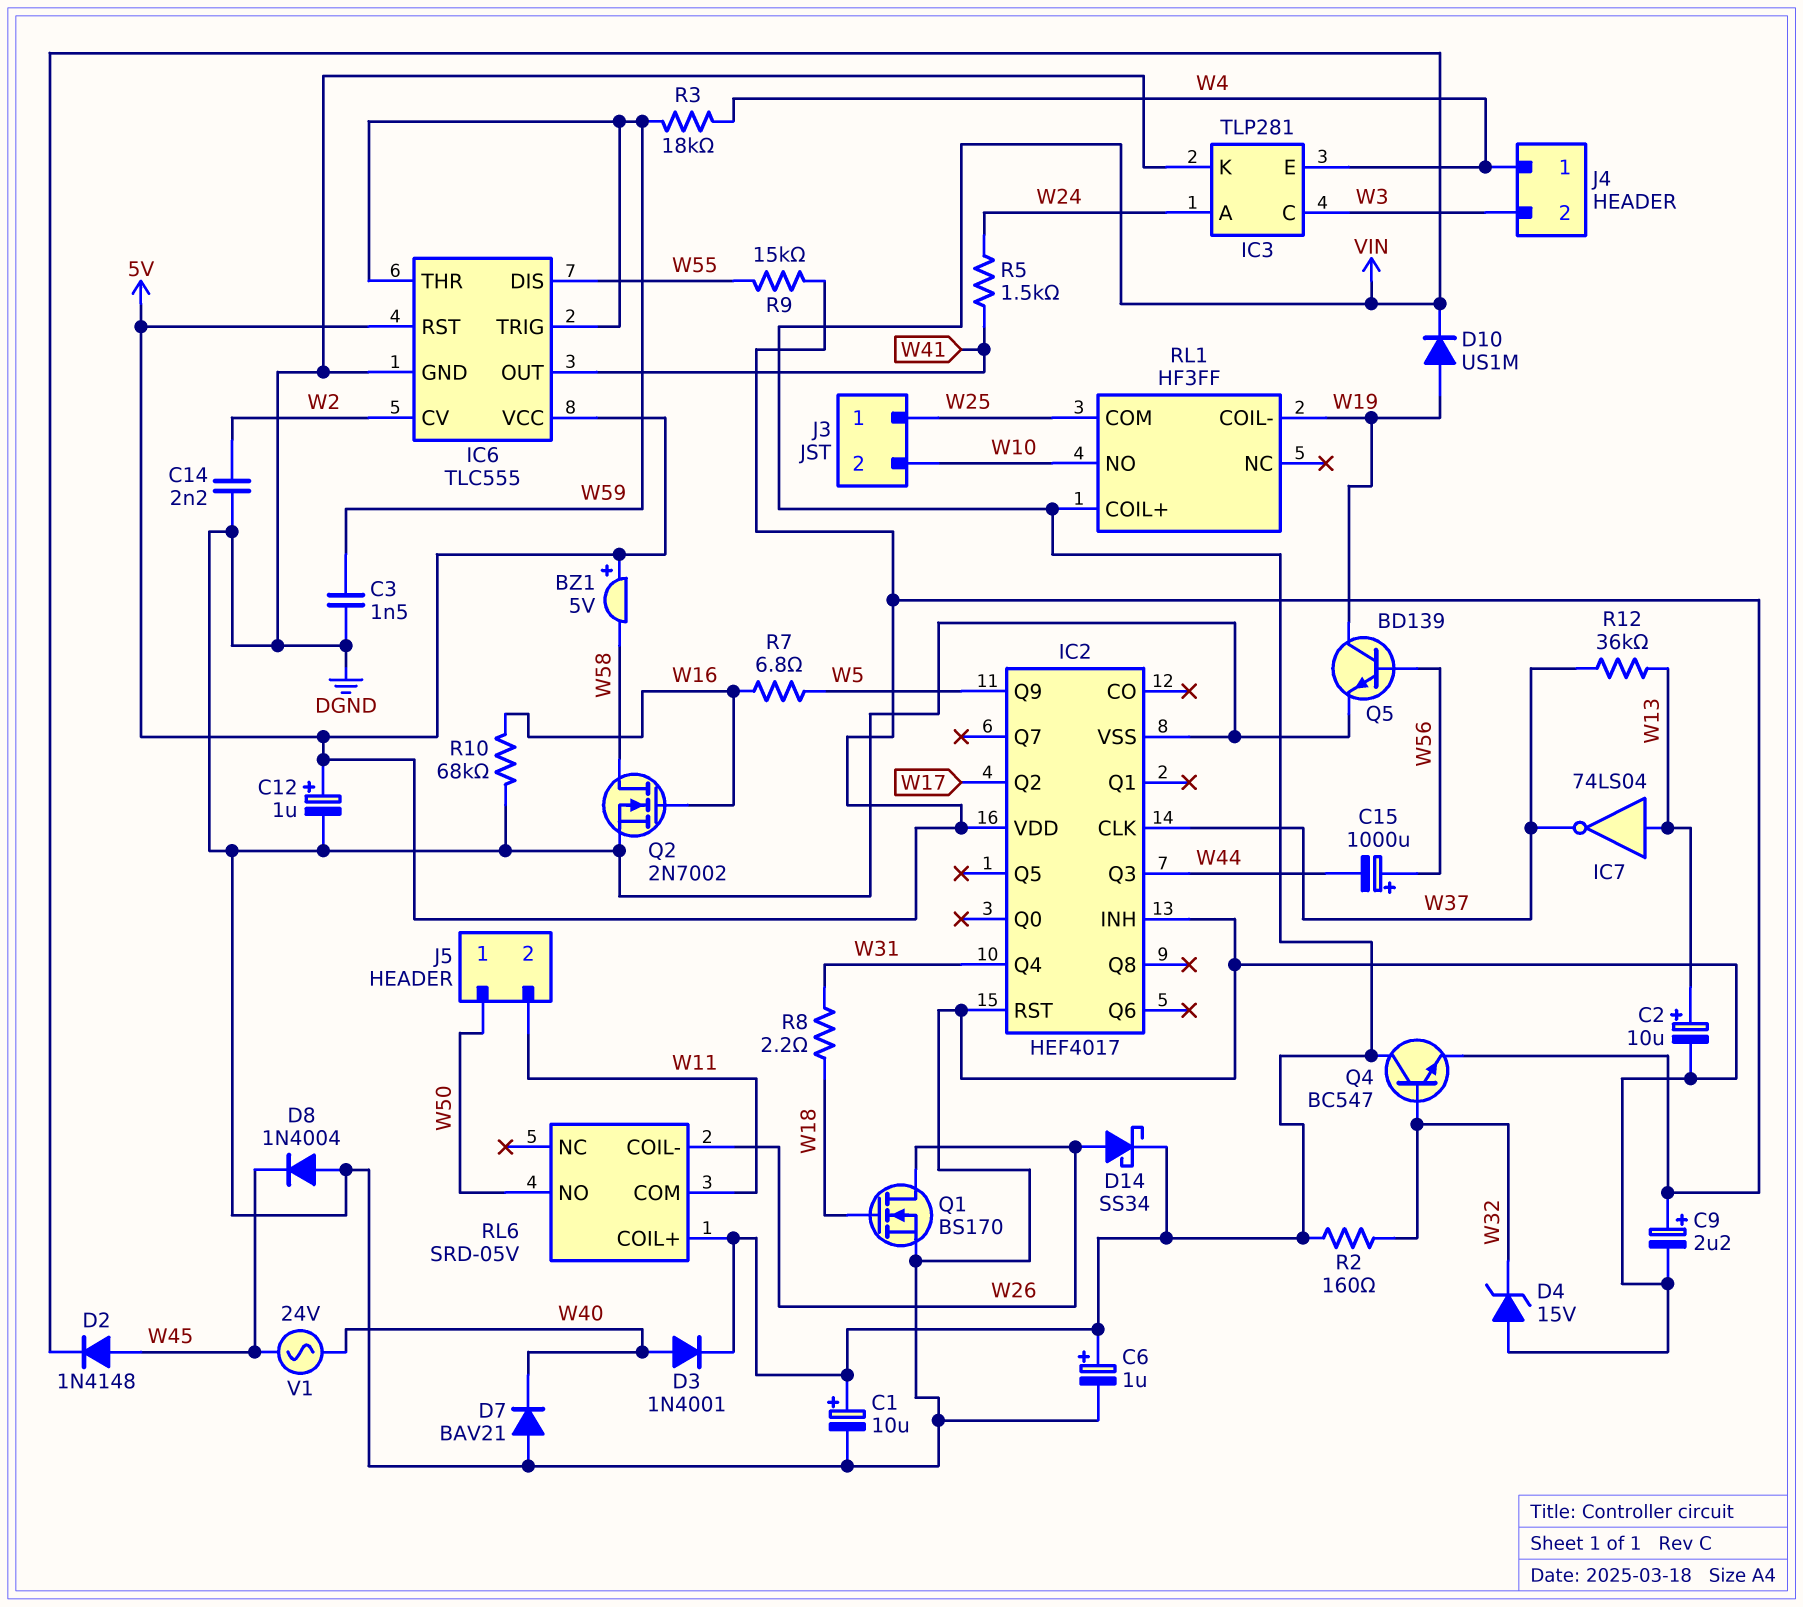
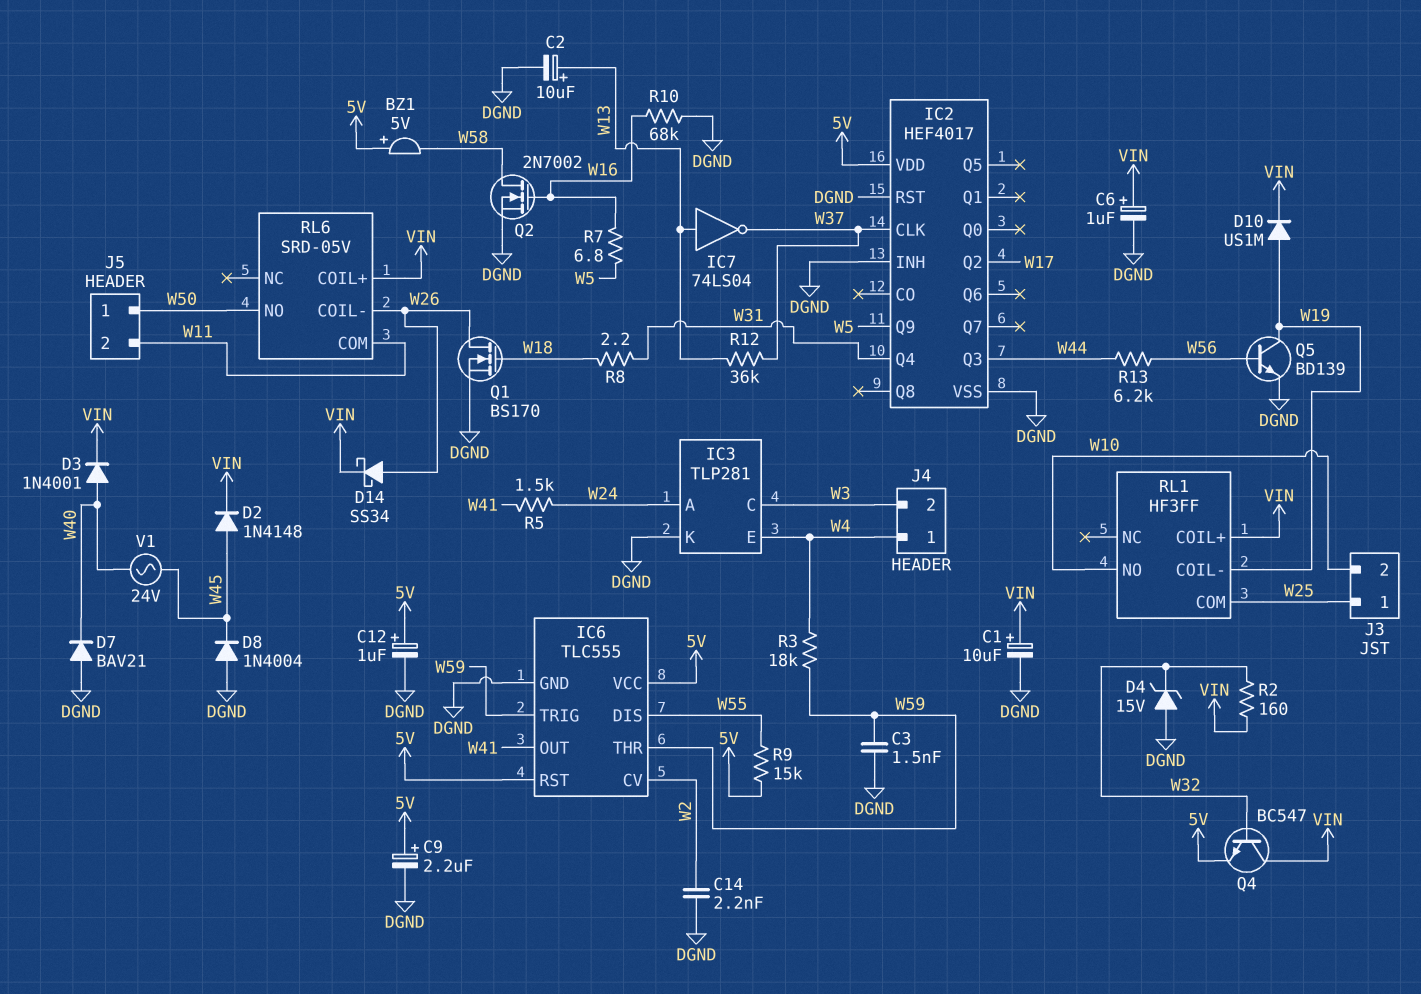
C15: 1000uF (plus W56, minus W44) -> none
R13: none -> 6.2k (W44, W56)

